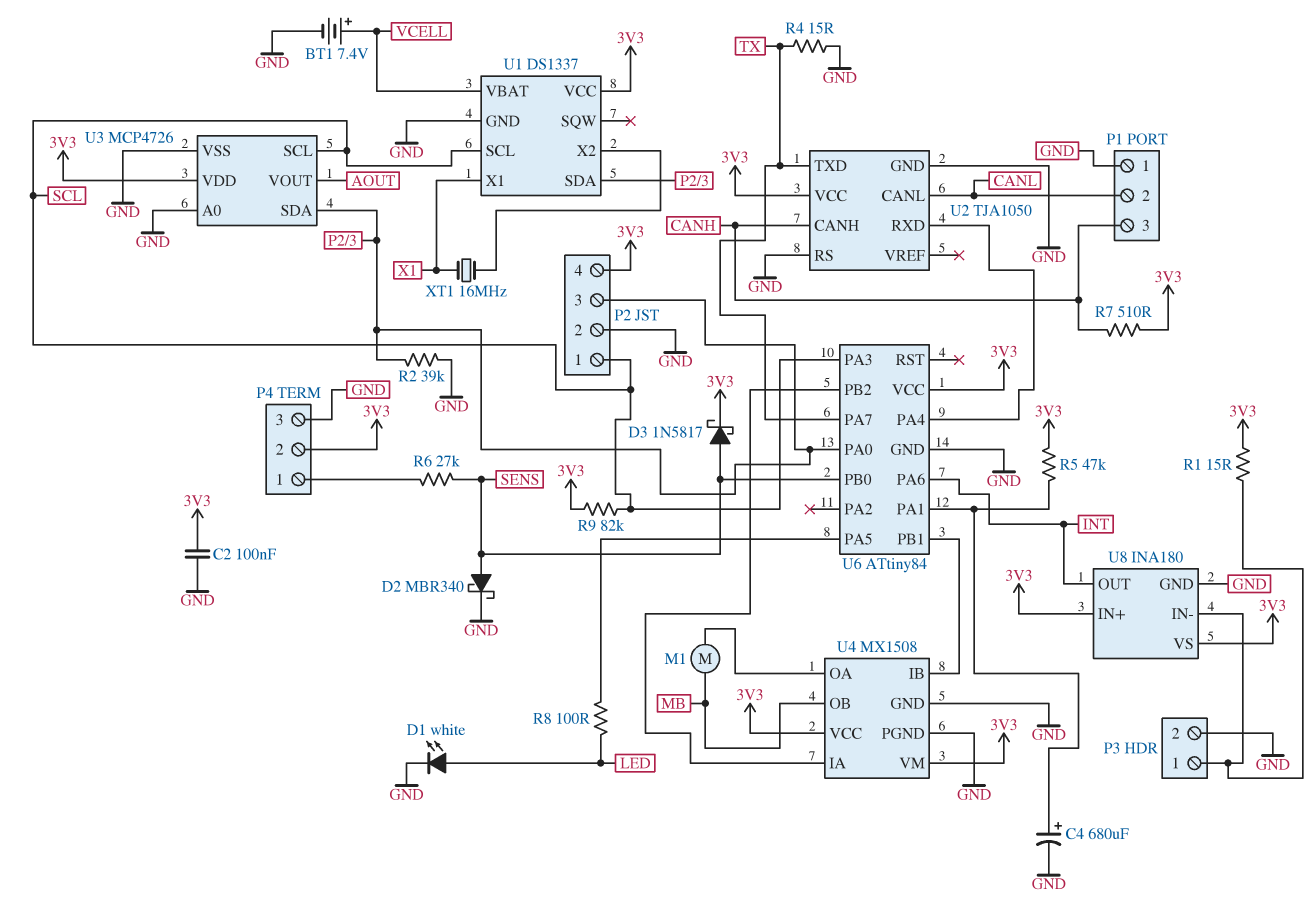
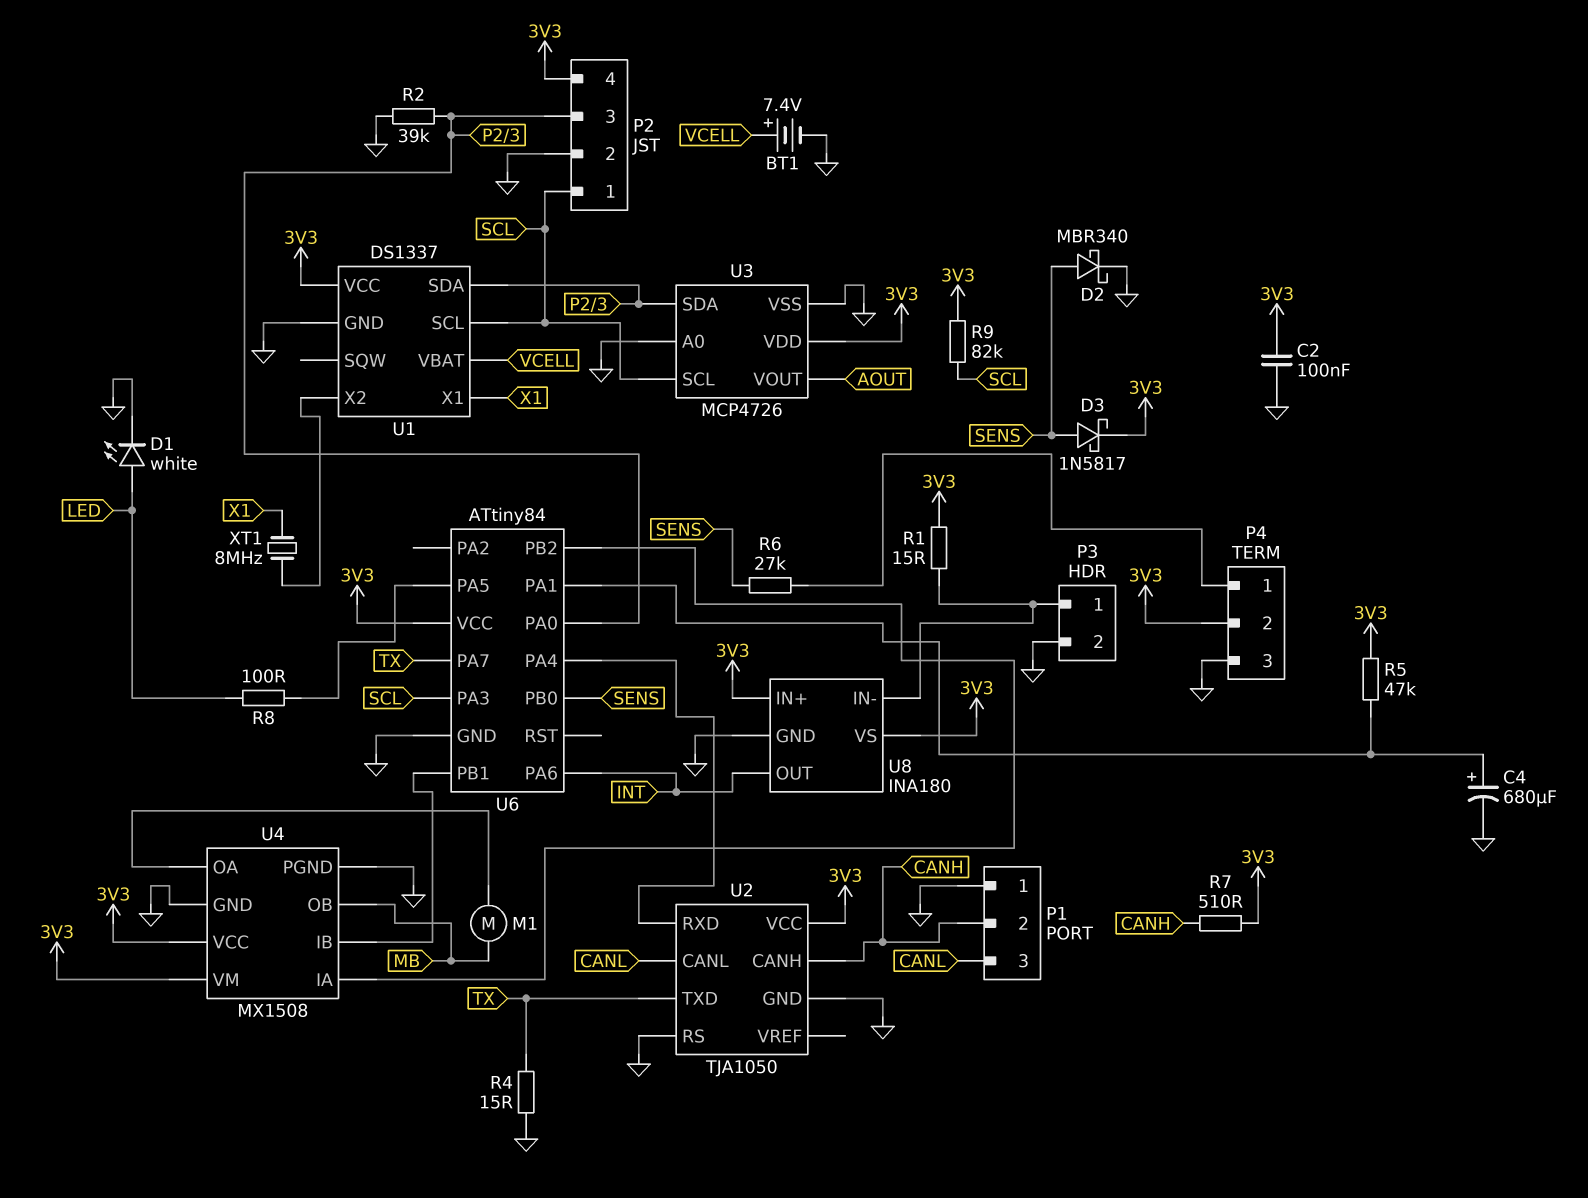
P1 pin 2: CANL -> CANH
P1 pin 3: CANH -> CANL
XT1: 16MHz (U1/X2, X1) -> 8MHz (U1/X2, X1)

